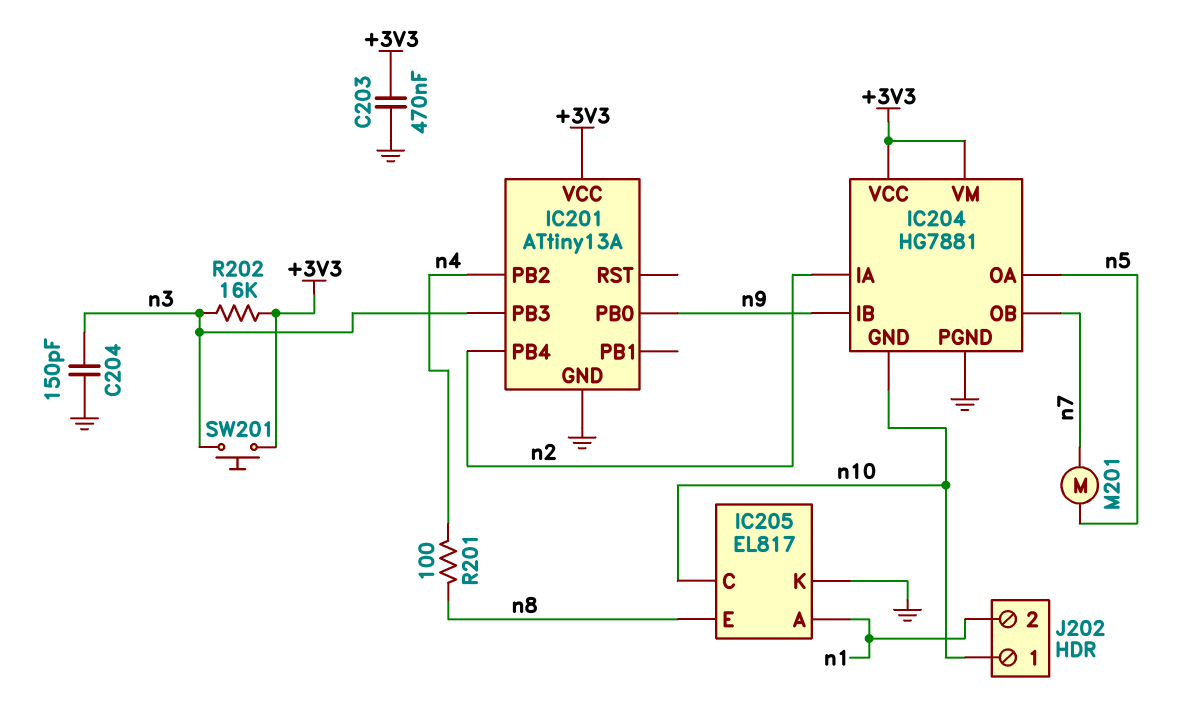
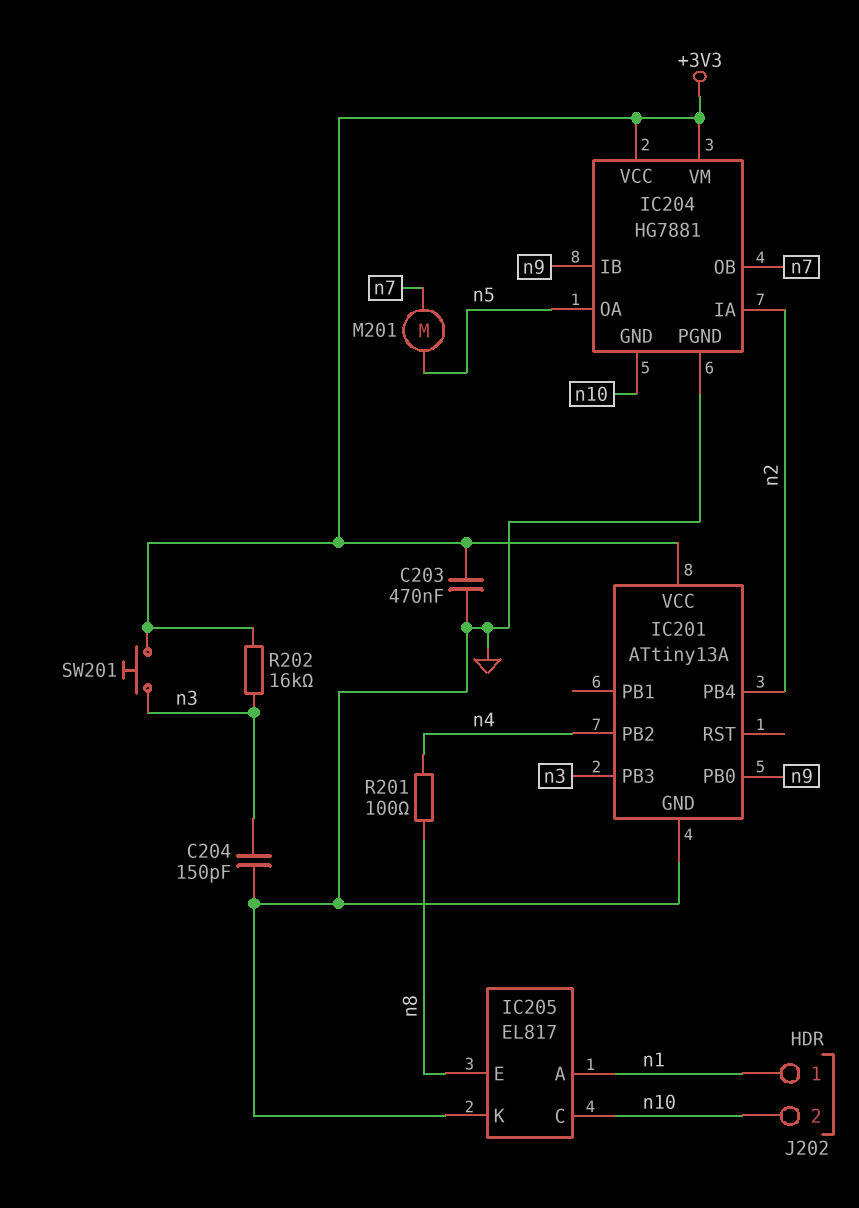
J202 pin 1: n10 -> n1
J202 pin 2: n1 -> n10

